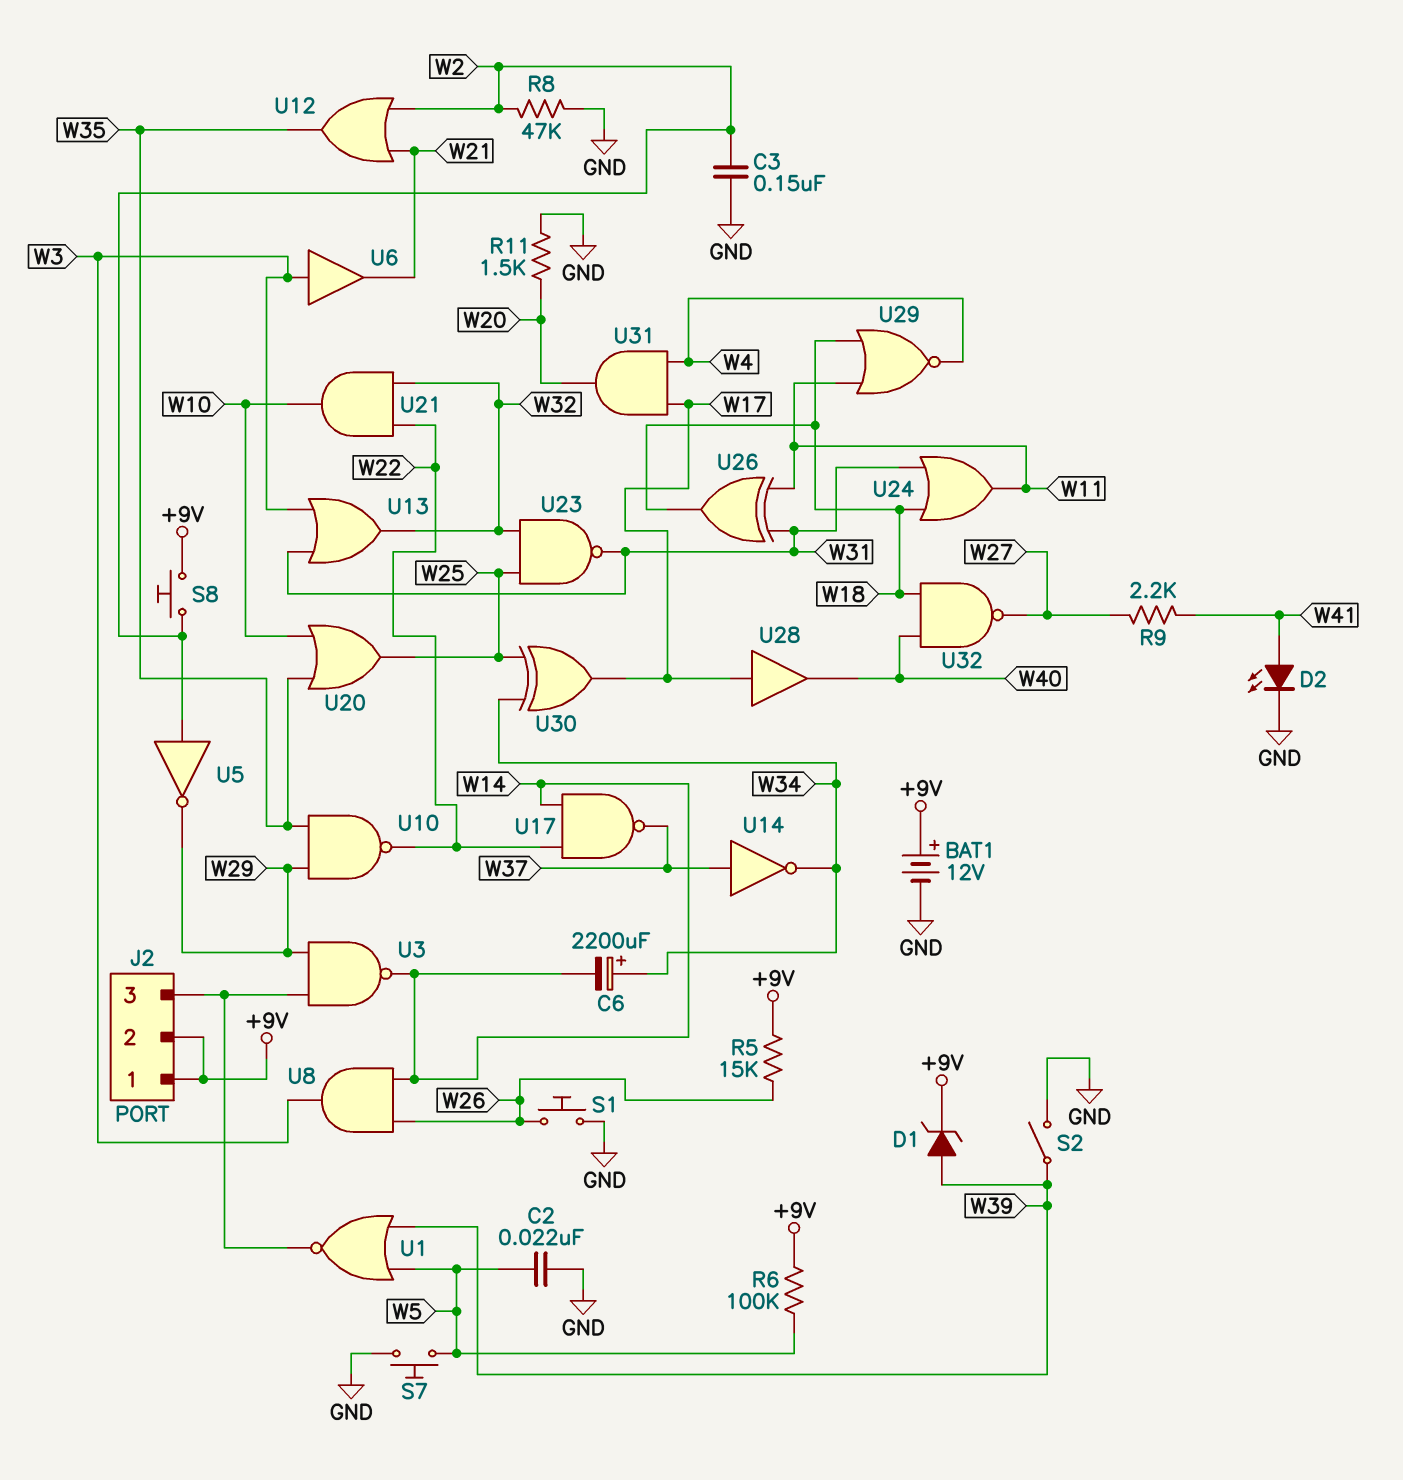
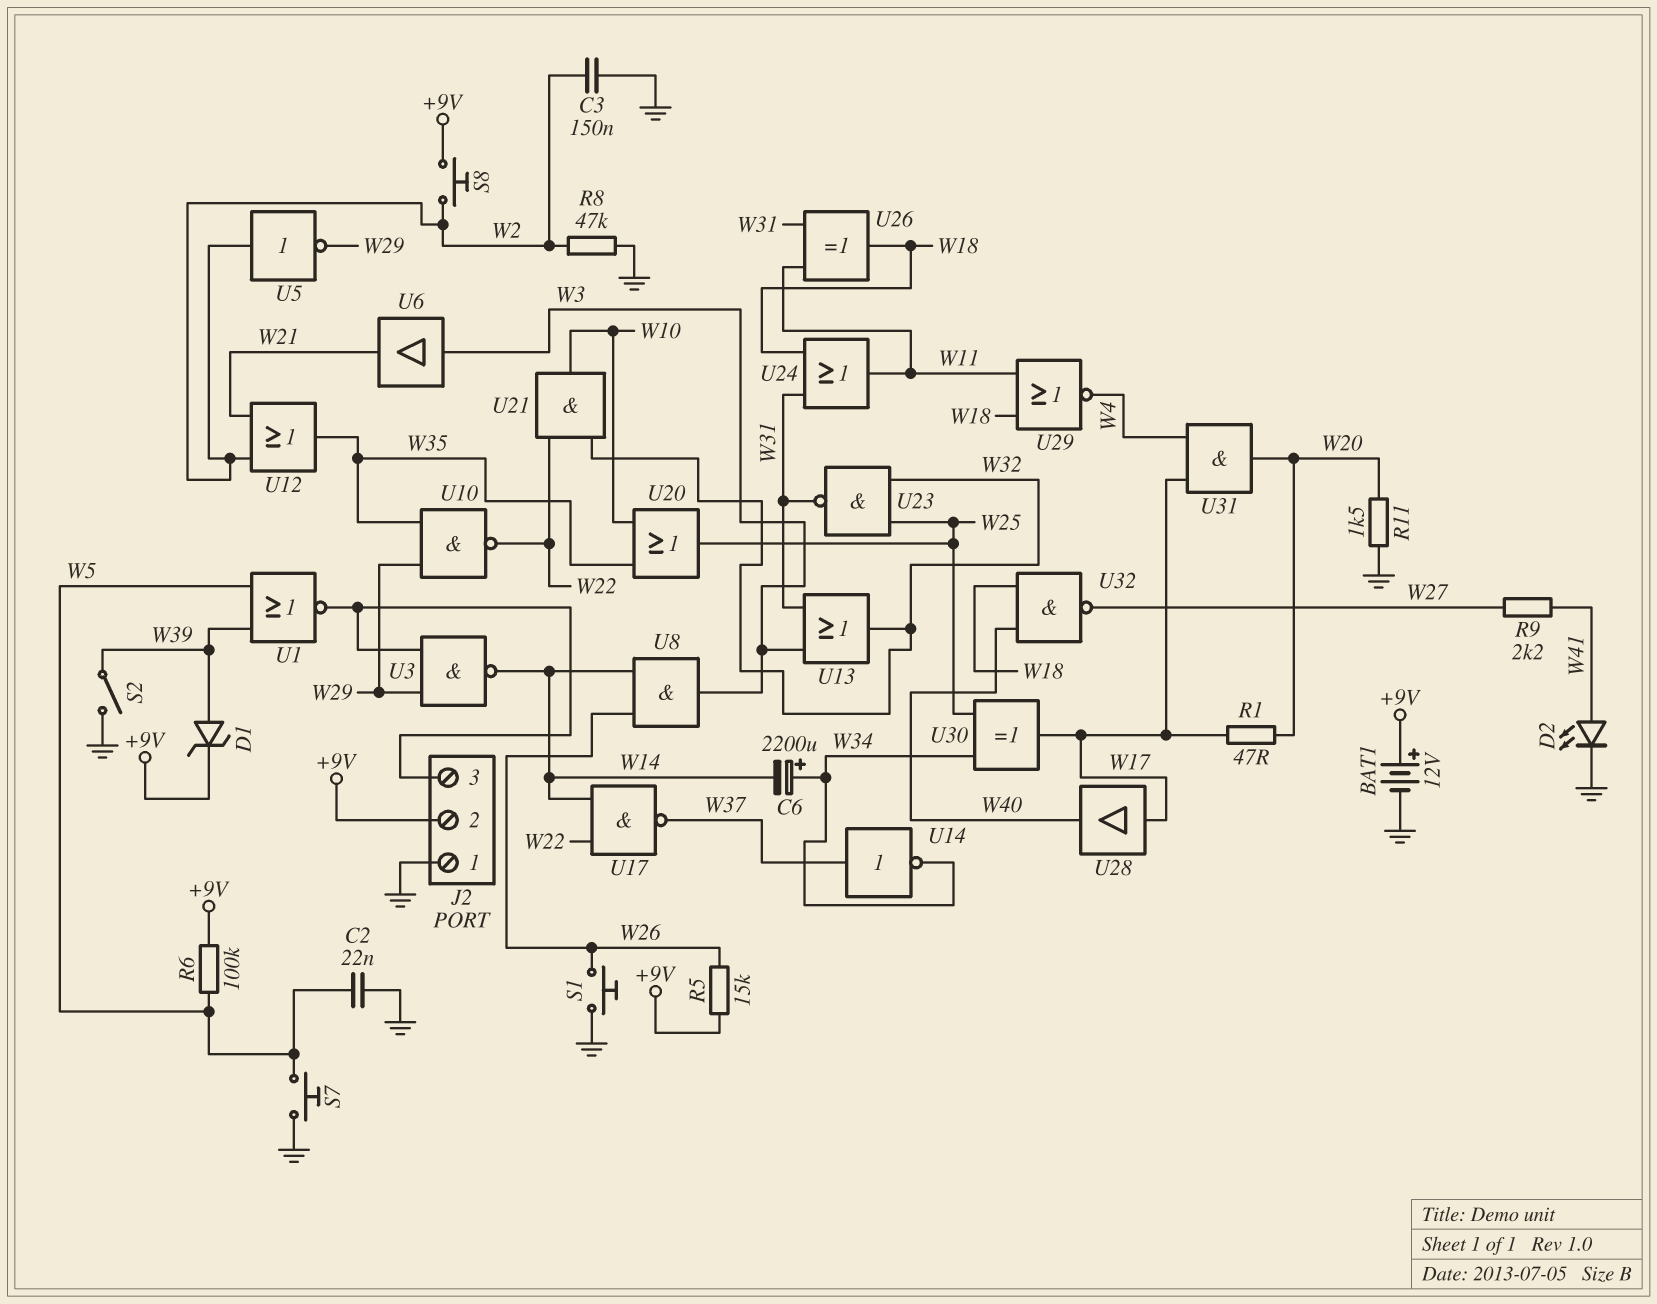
J2 pin 1: +9V -> GND
R1: none -> 47 (W17, W20)

